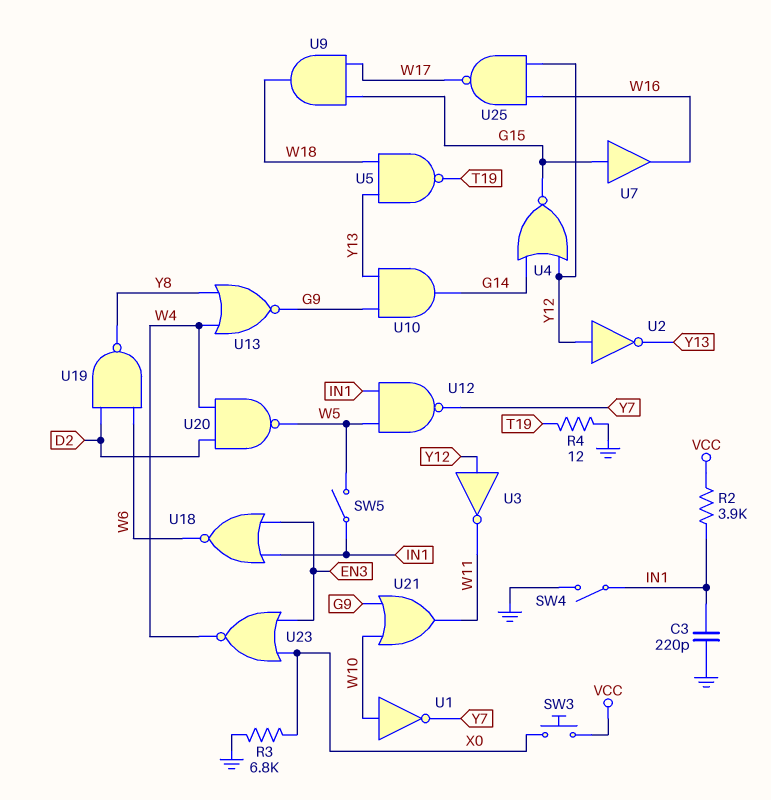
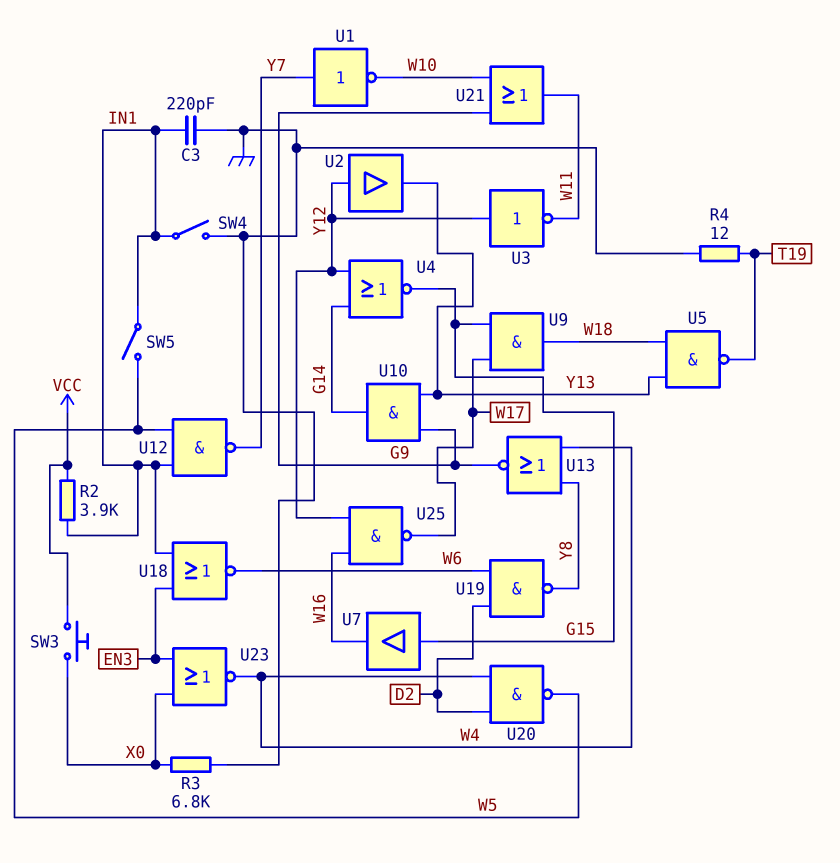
U1: NOT (in W10, out Y7) -> NOT (in Y7, out W10)
U2: NOT (in Y12, out Y13) -> buffer (in Y12, out Y13)

